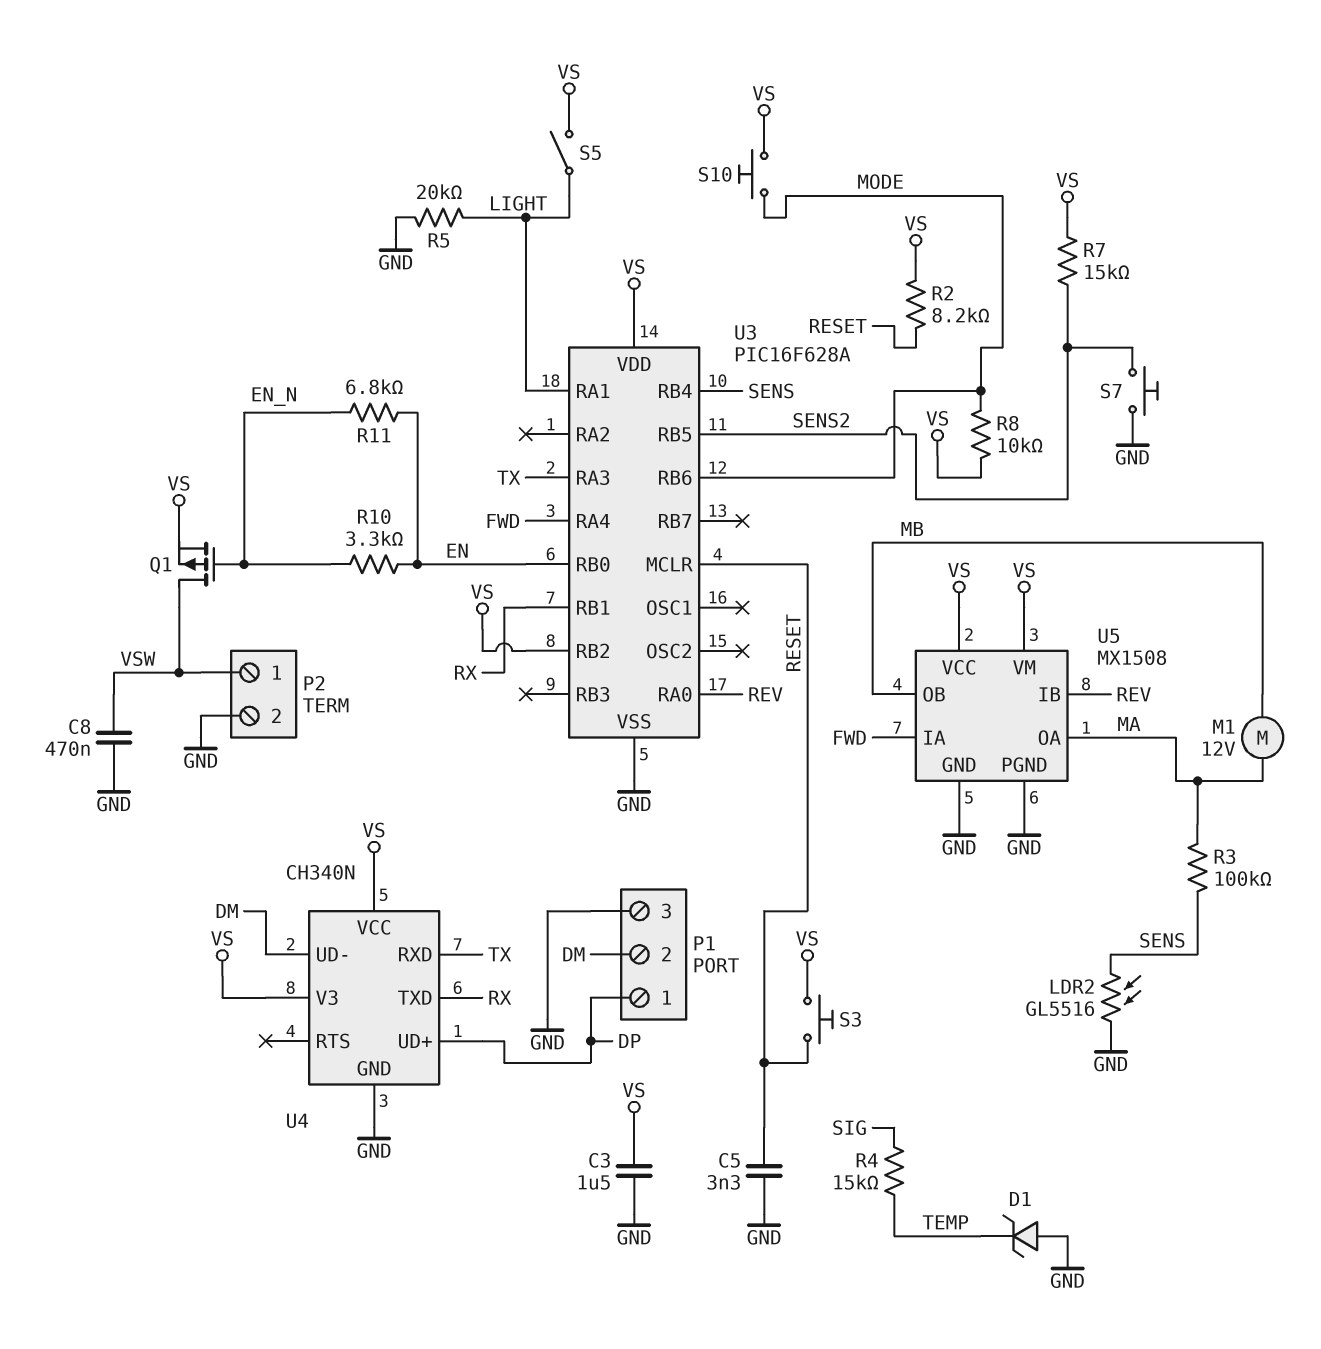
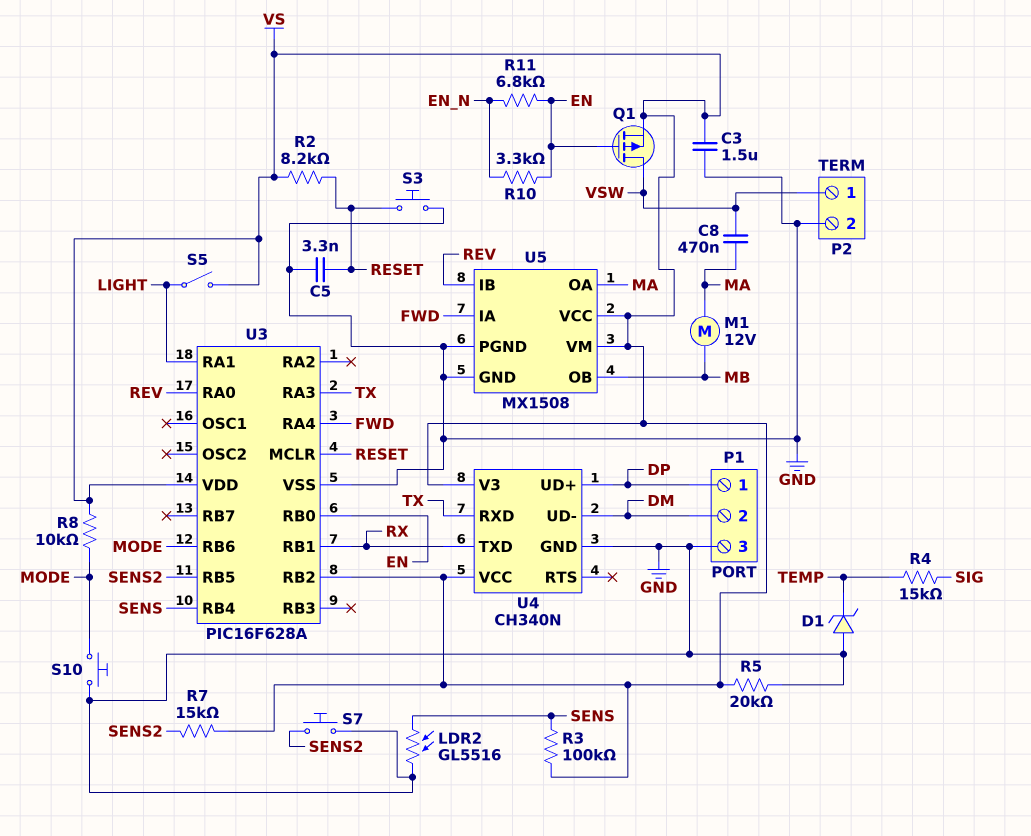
C8: 470nF (GND, VSW) -> 470nF (MA, VSW)
Q1: PMOS (G EN_N, D VSW, S VS) -> PMOS (G EN, D VSW, S VS)
R3: 100k (MA, SENS) -> 100k (SENS, VS)
R5: 20k (GND, LIGHT) -> 20k (GND, VS)
S3: button (RESET, VS) -> button (GND, RESET)
S10: button (MODE, VS) -> button (GND, MODE)

